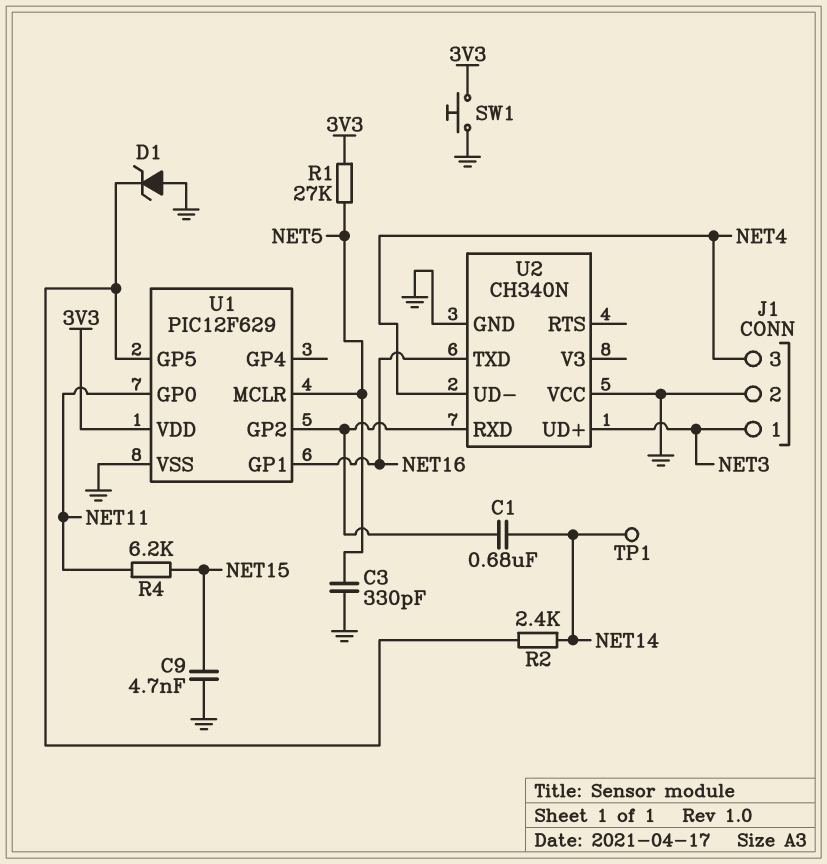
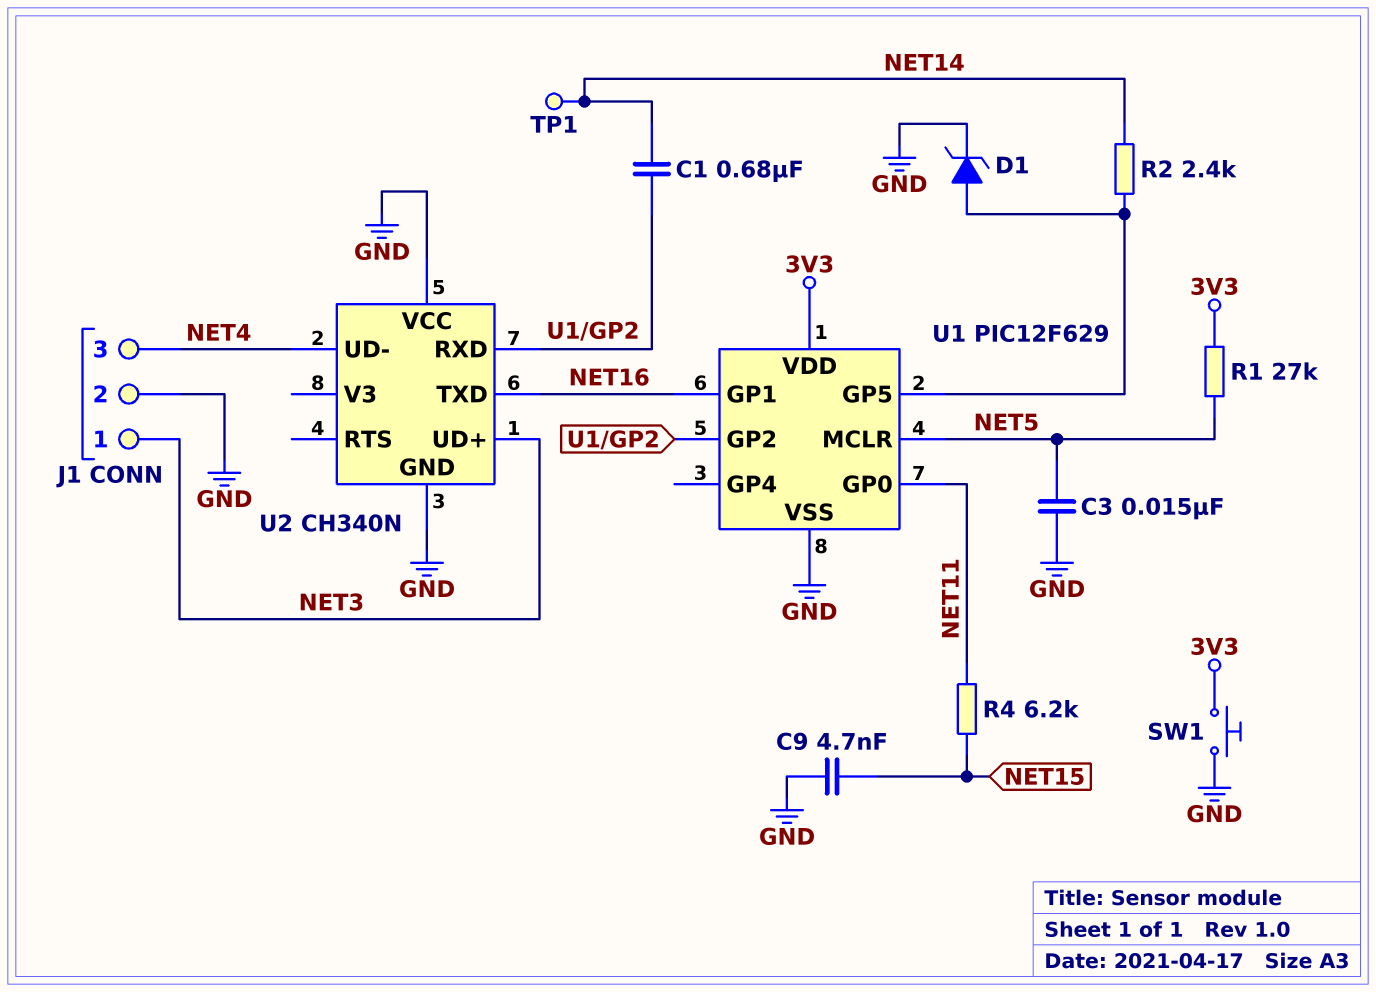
C3: 330pF (GND, NET5) -> 15nF (GND, NET5)
D1: zener (A GND, K U1/GP5) -> zener (A U1/GP5, K GND)

